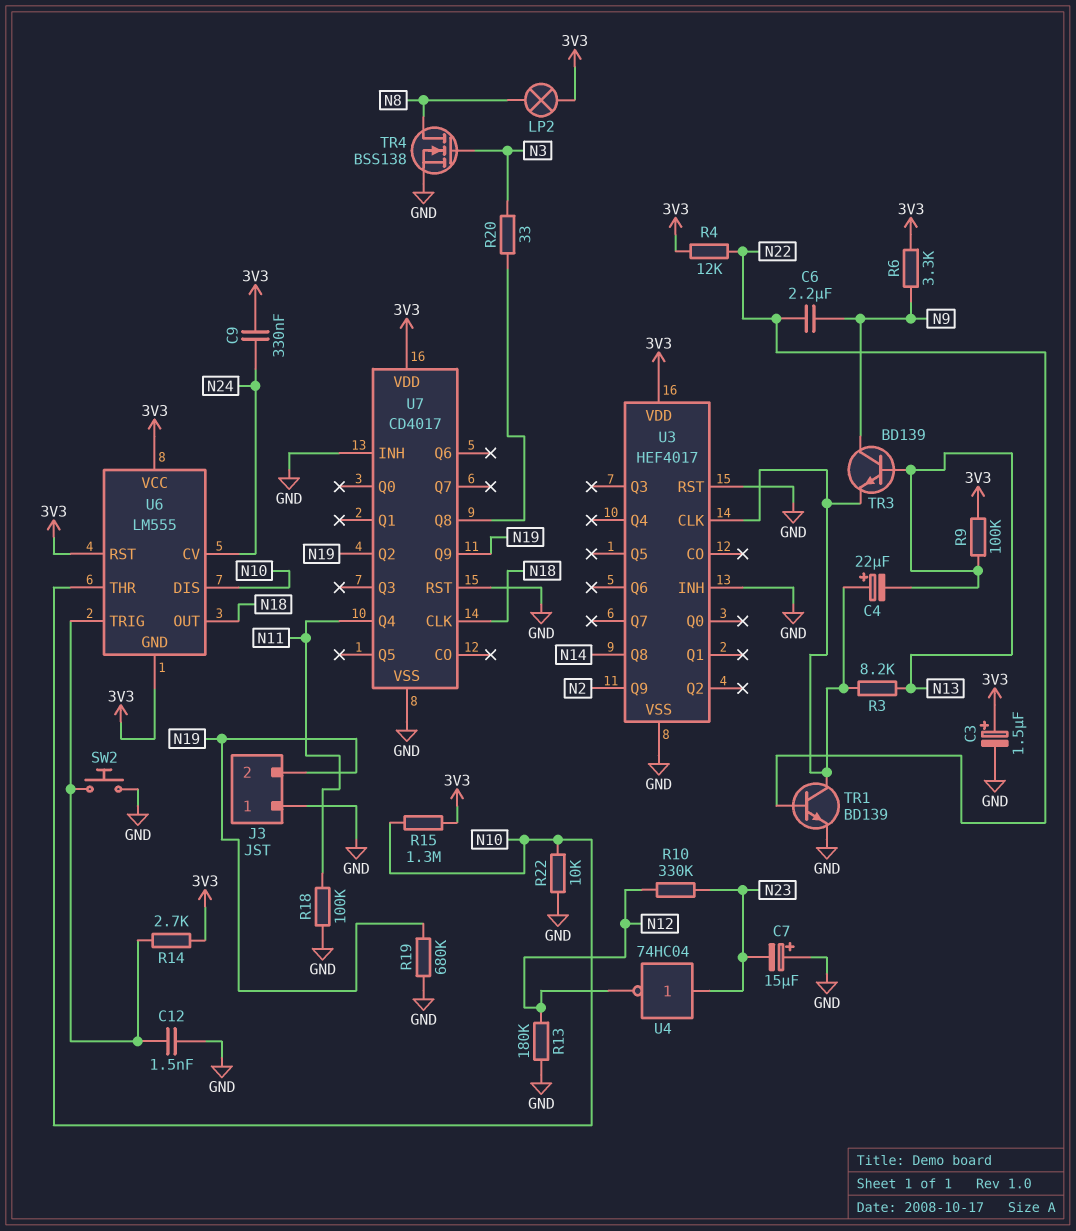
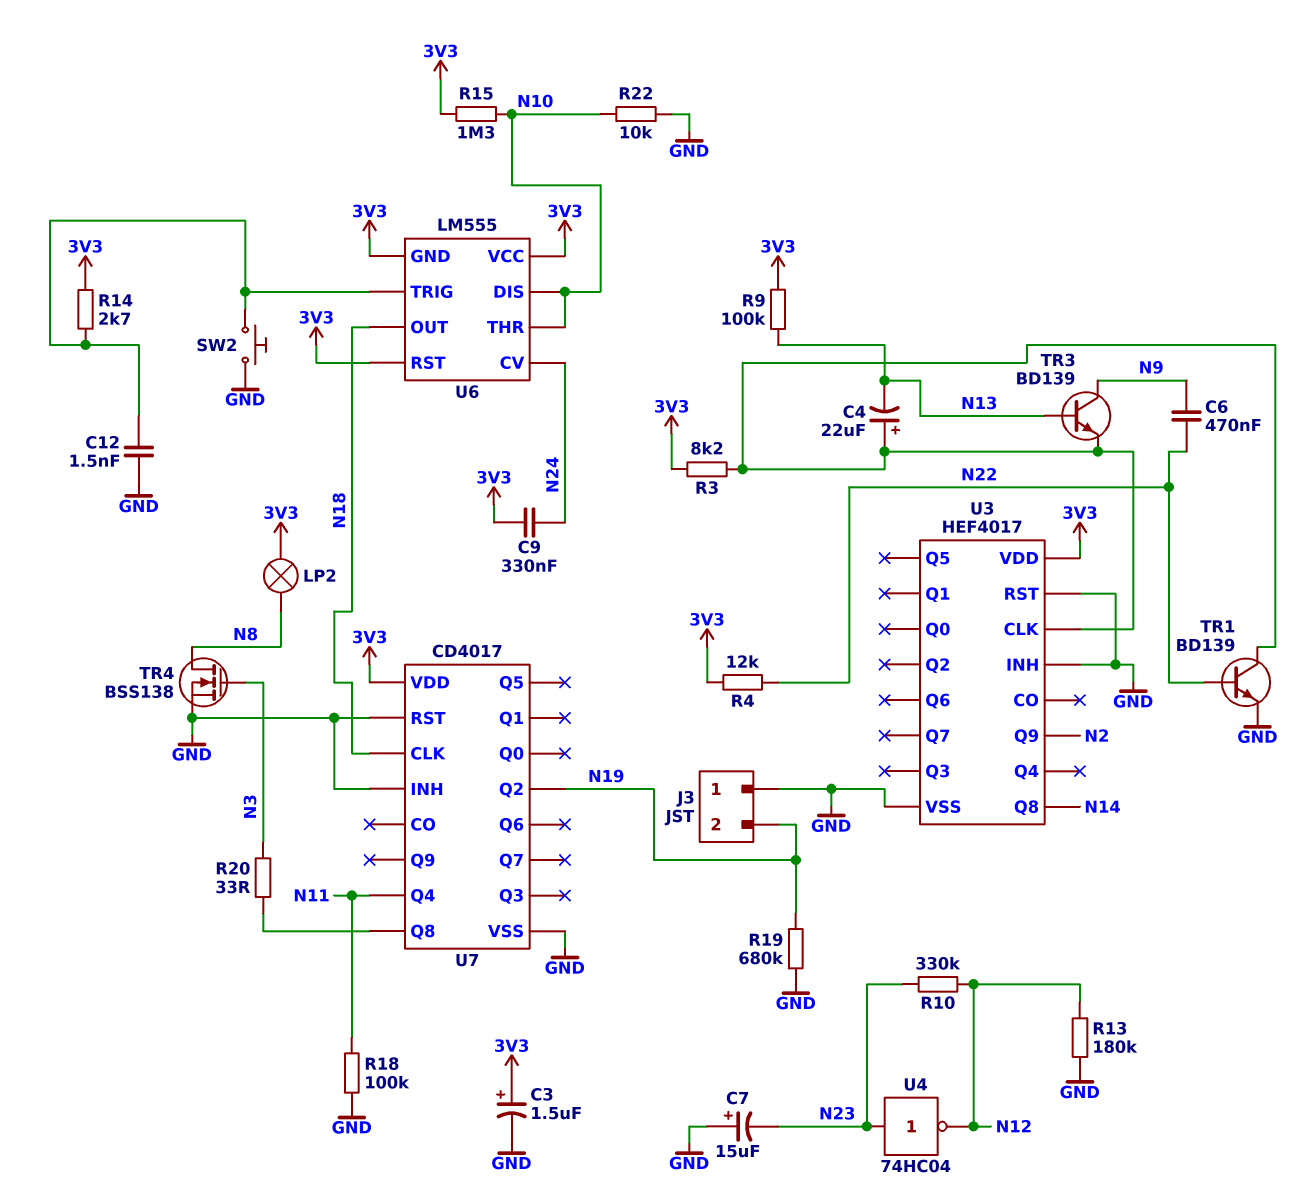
C6: 2.2uF (N9, N22) -> 470nF (N9, N22)
R3: 8.2k (N13, U3/CLK) -> 8.2k (3V3, U3/CLK)
R6: 3.3k (3V3, N9) -> none
U7 pin Q9: N19 -> none

